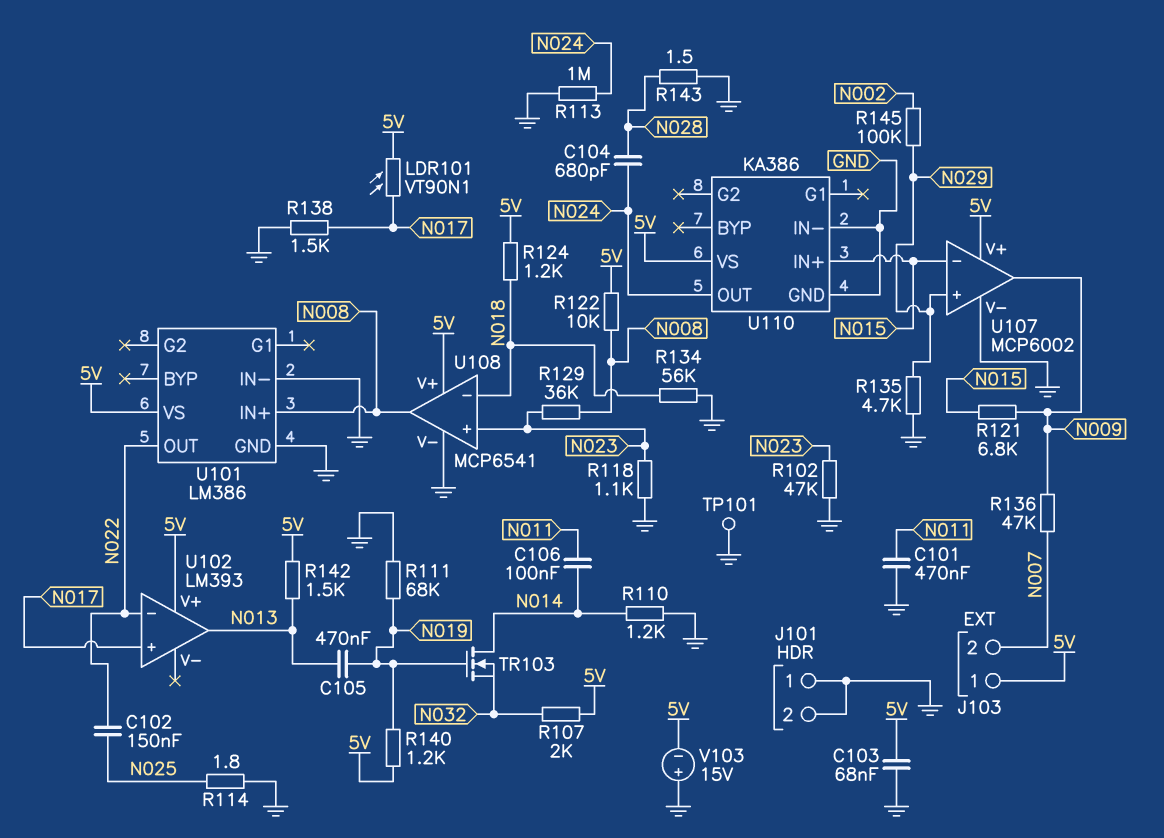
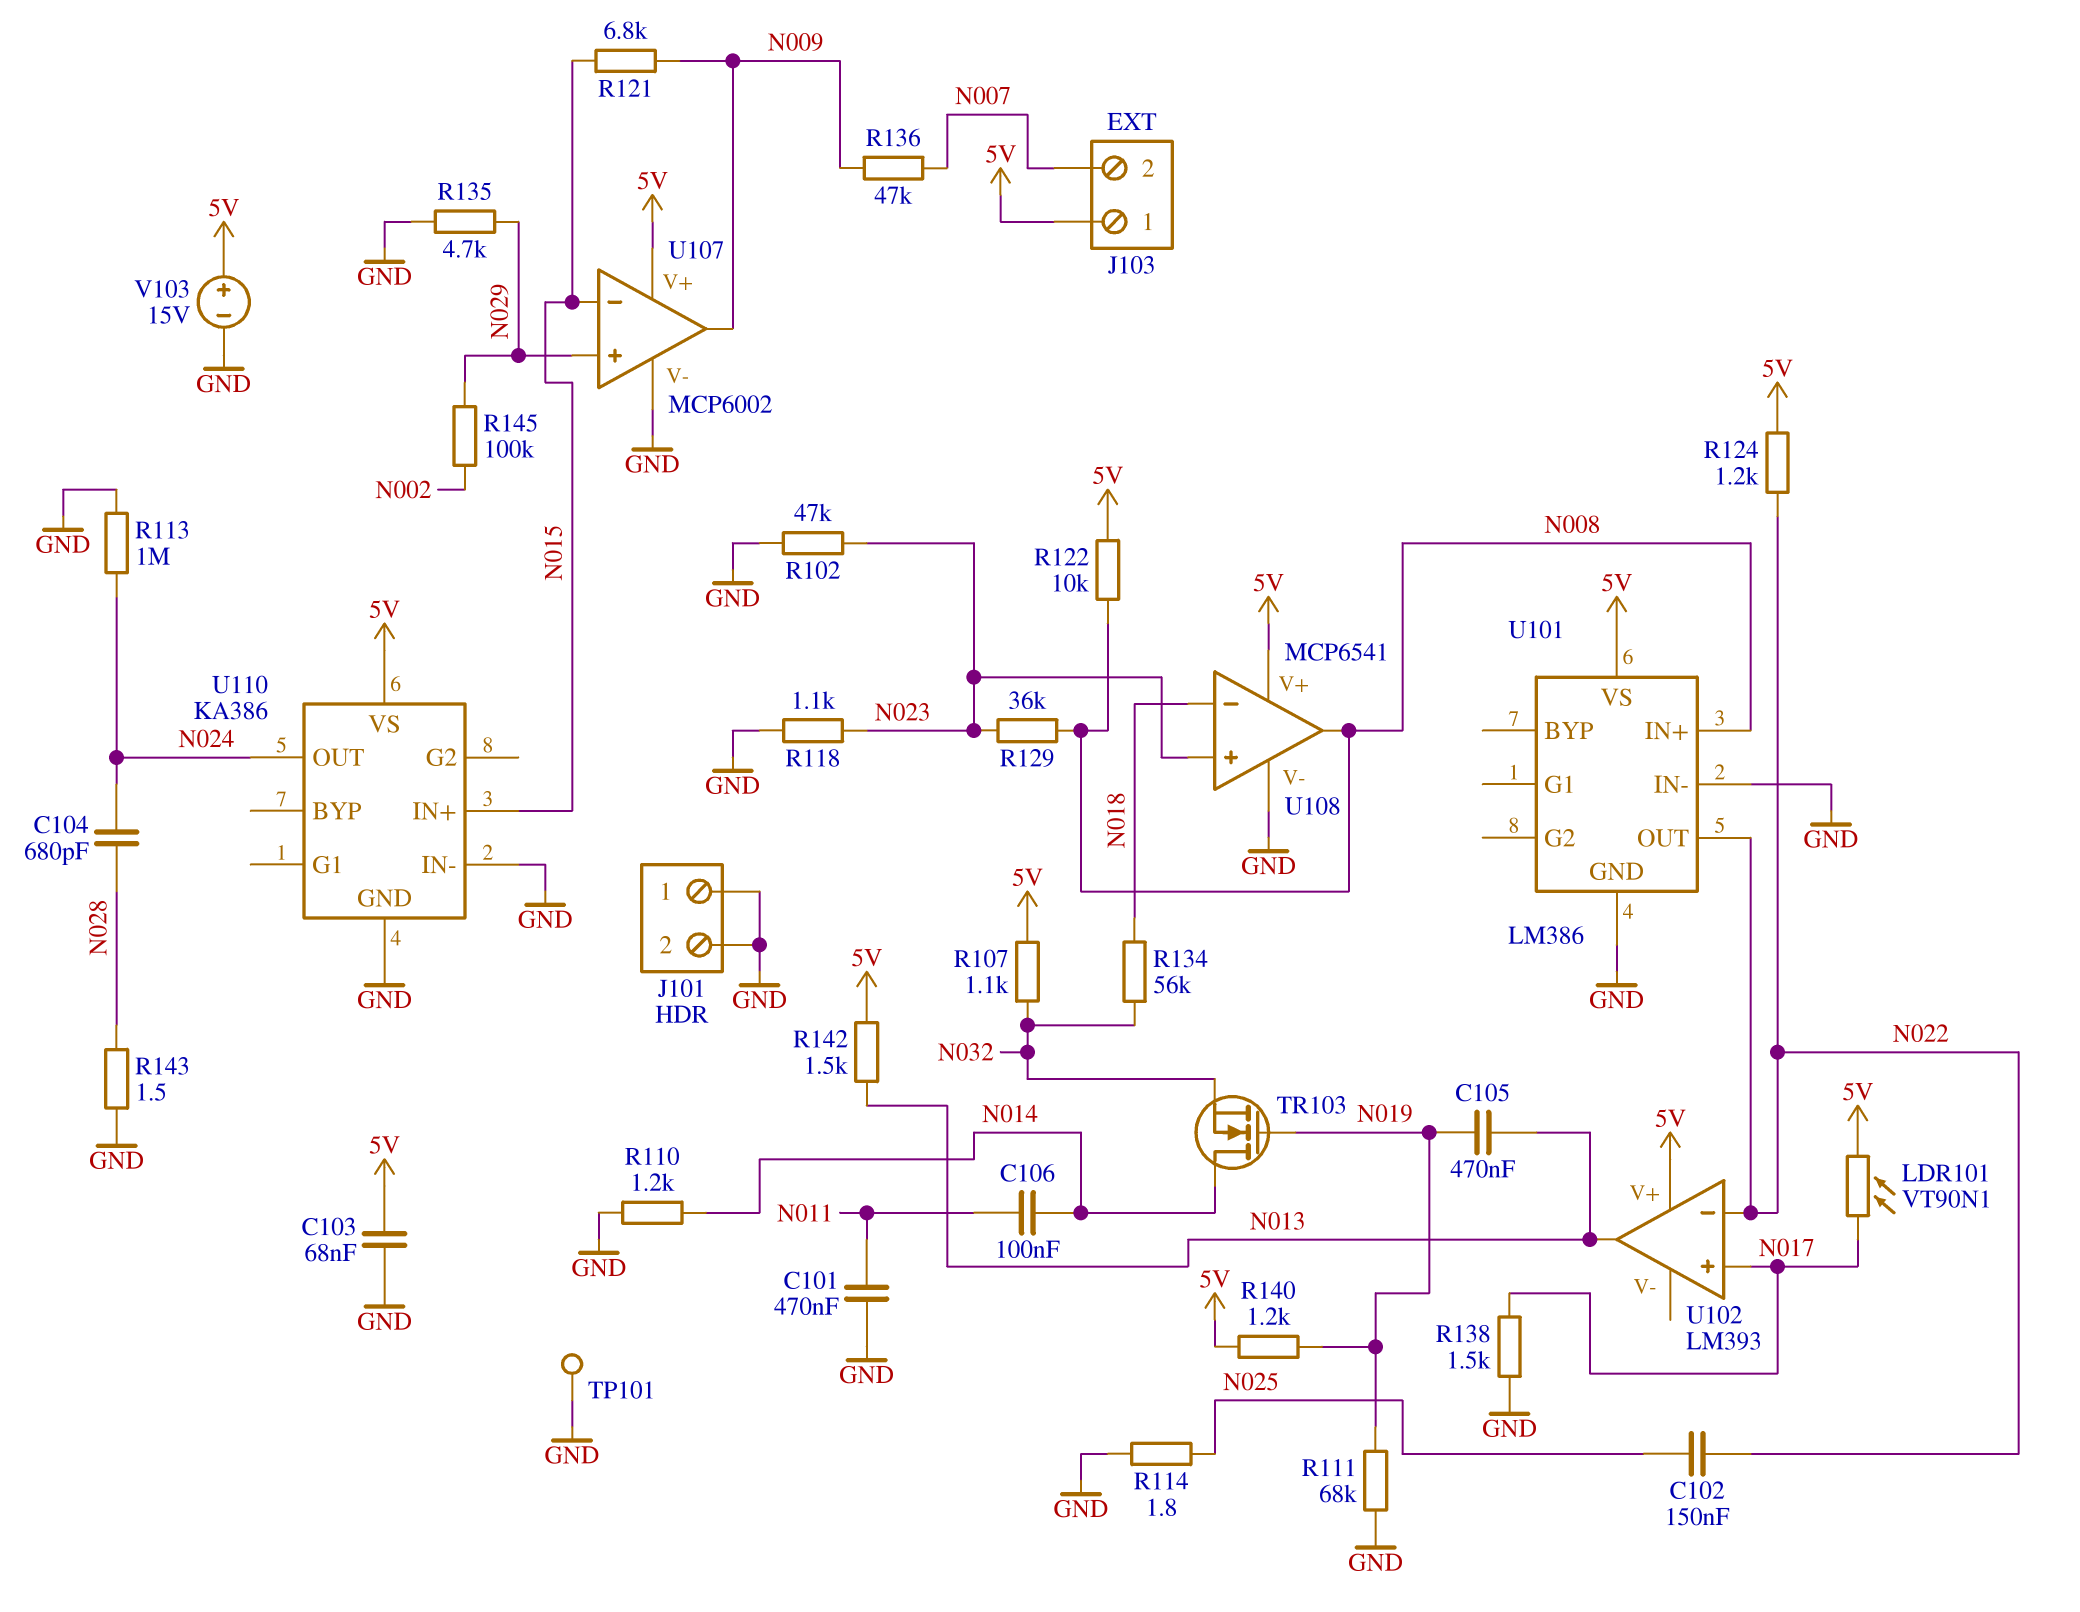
R107: 2k (5V, N032) -> 1.1k (5V, N032)
R124: 1.2k (5V, N018) -> 1.2k (5V, N022)
R134: 56k (GND, N018) -> 56k (N018, N032)
V103: 15V (plus GND, minus 5V) -> 15V (plus 5V, minus GND)

